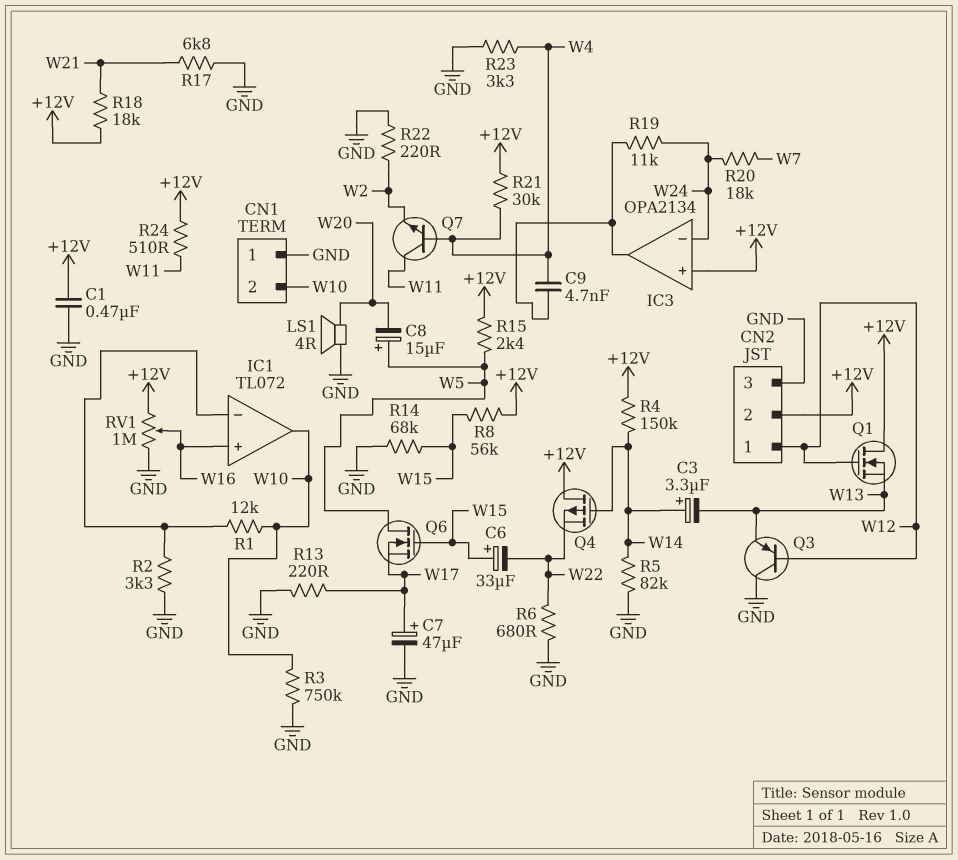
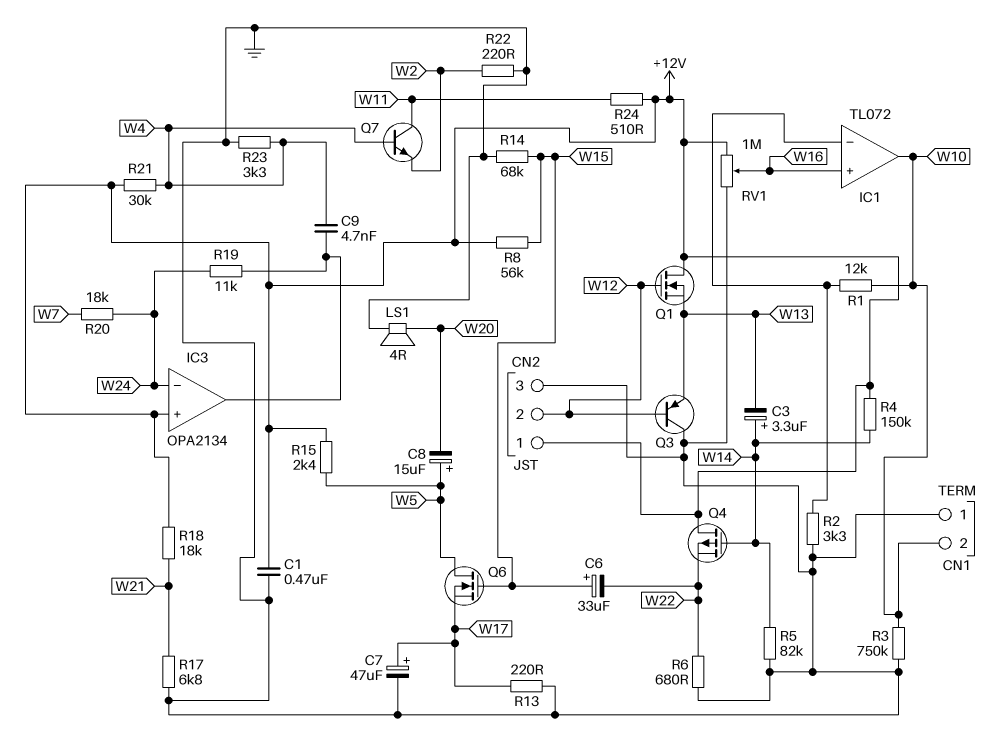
CN2 pin 1: W12 -> +12V
CN2 pin 2: +12V -> W12

